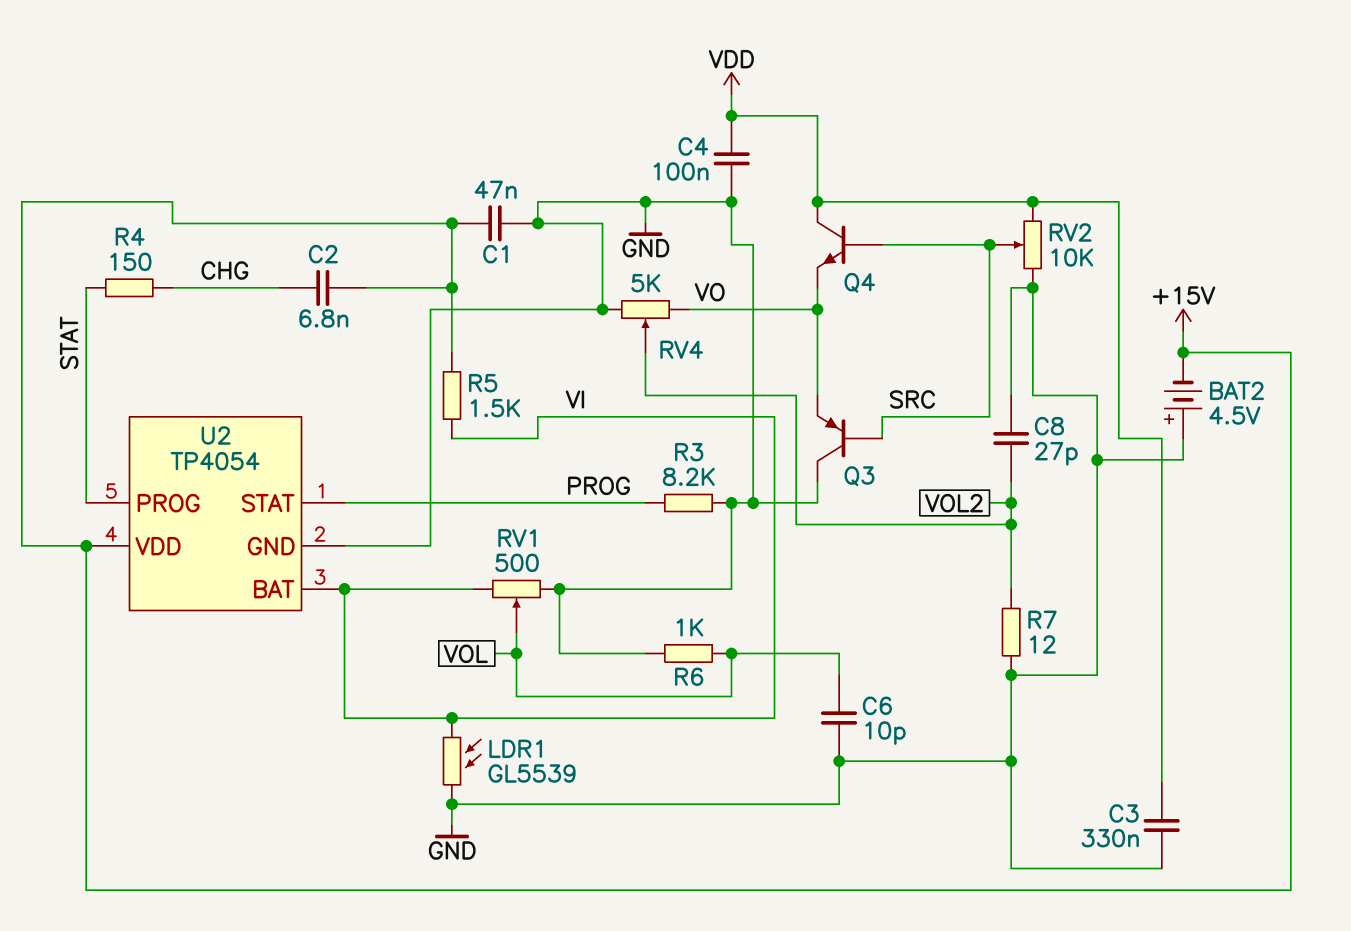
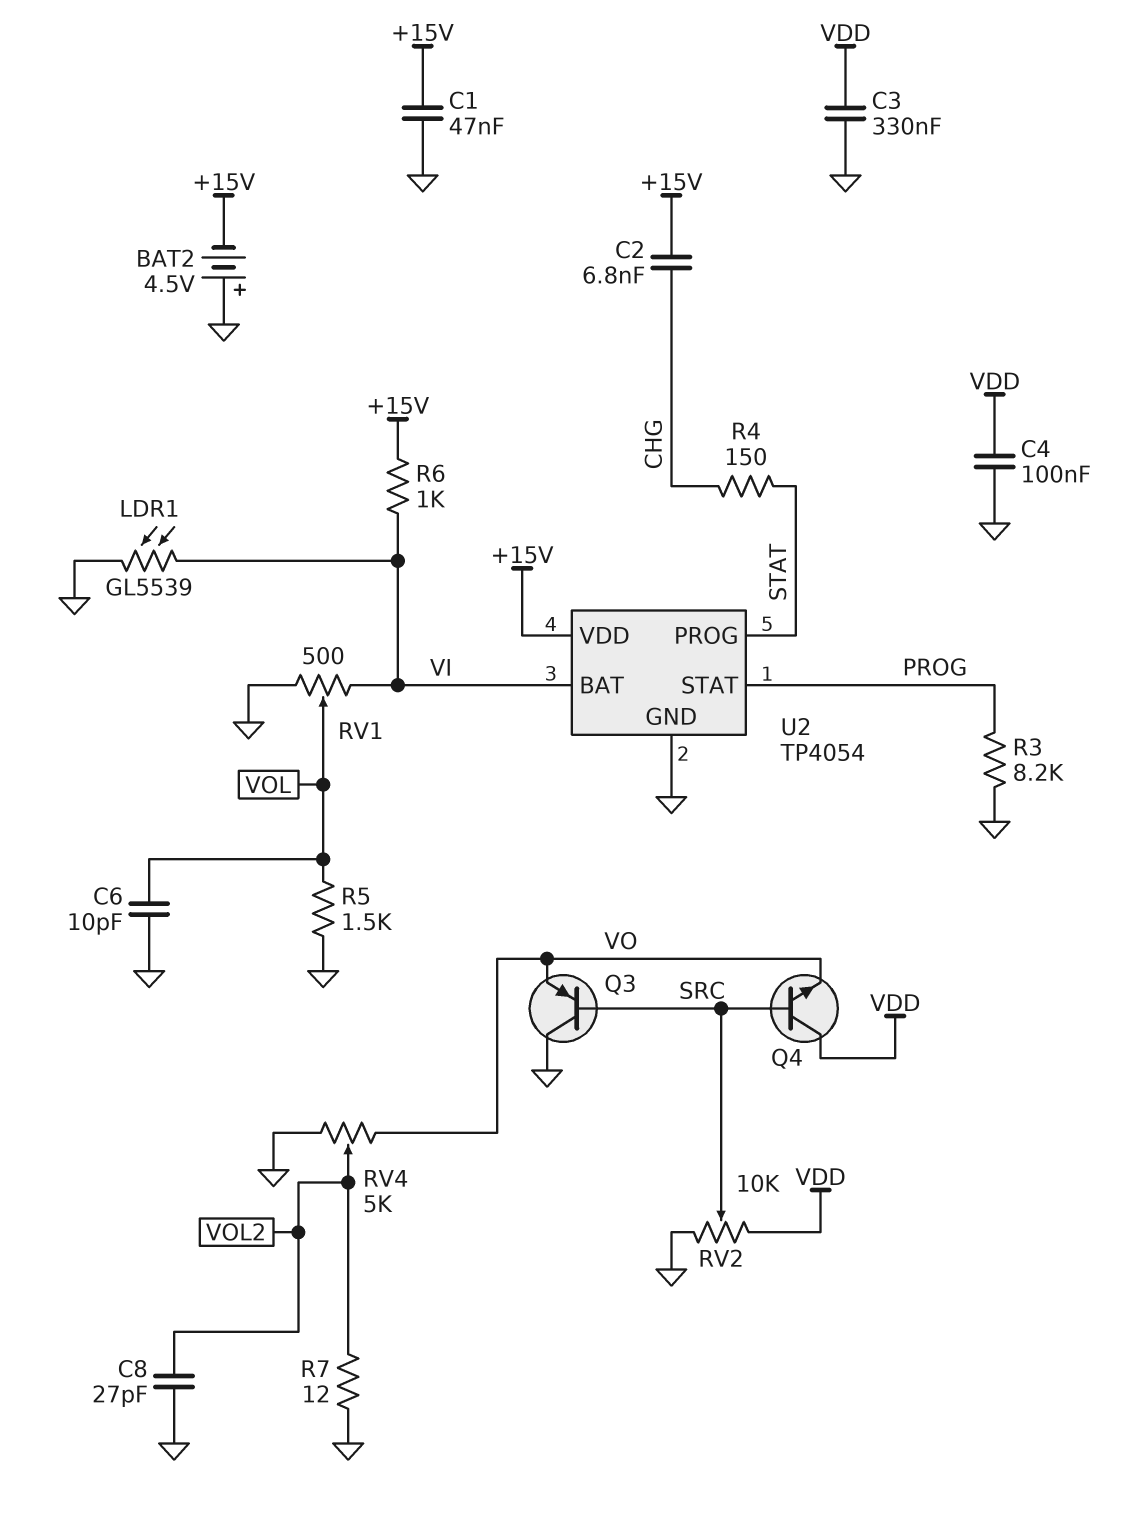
R5: 1.5k (+15V, VI) -> 1.5k (GND, VOL)
R6: 1k (GND, VOL) -> 1k (+15V, VI)

